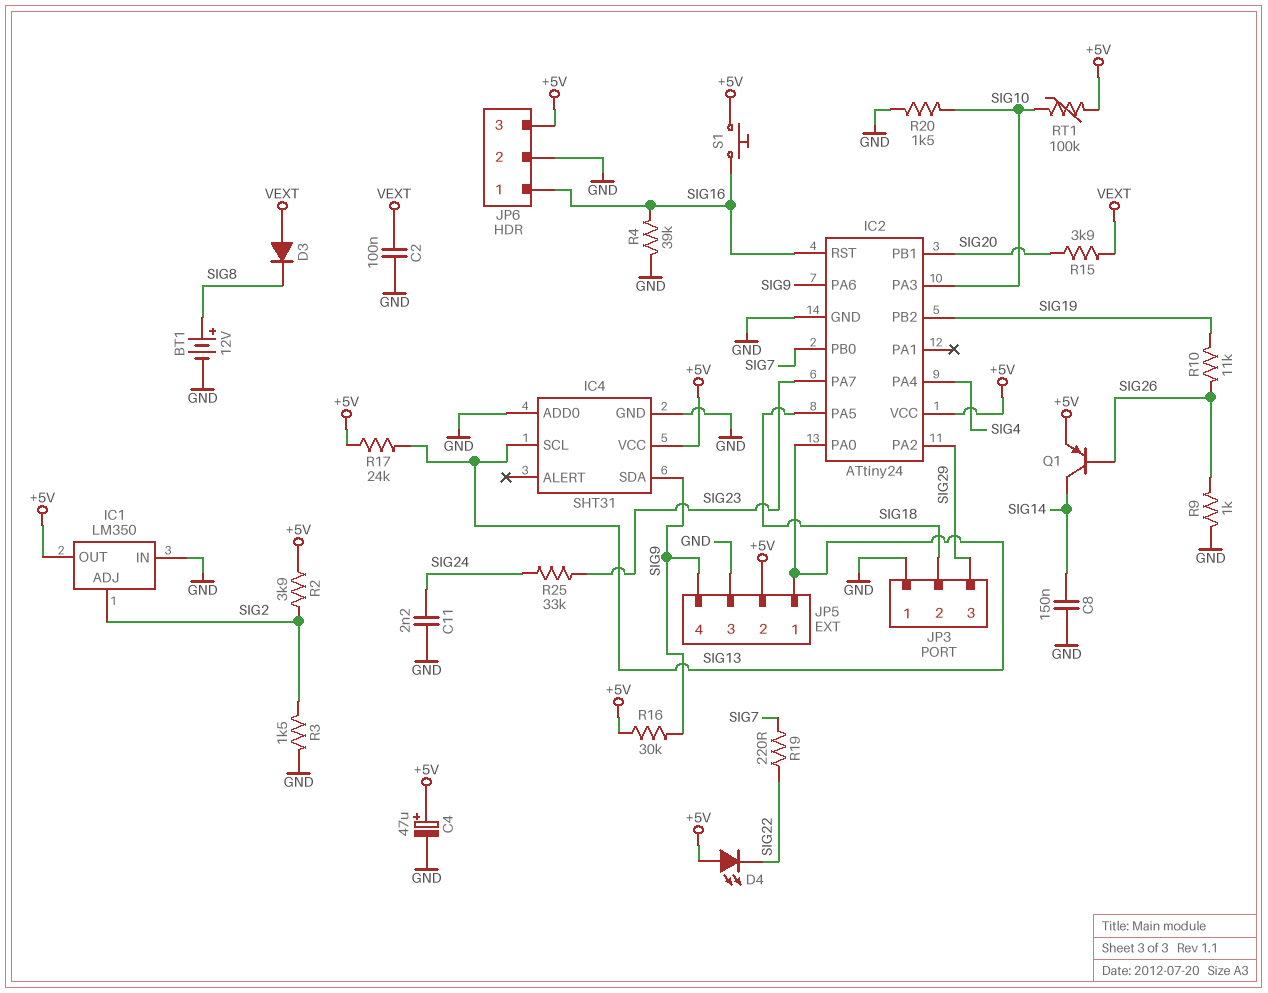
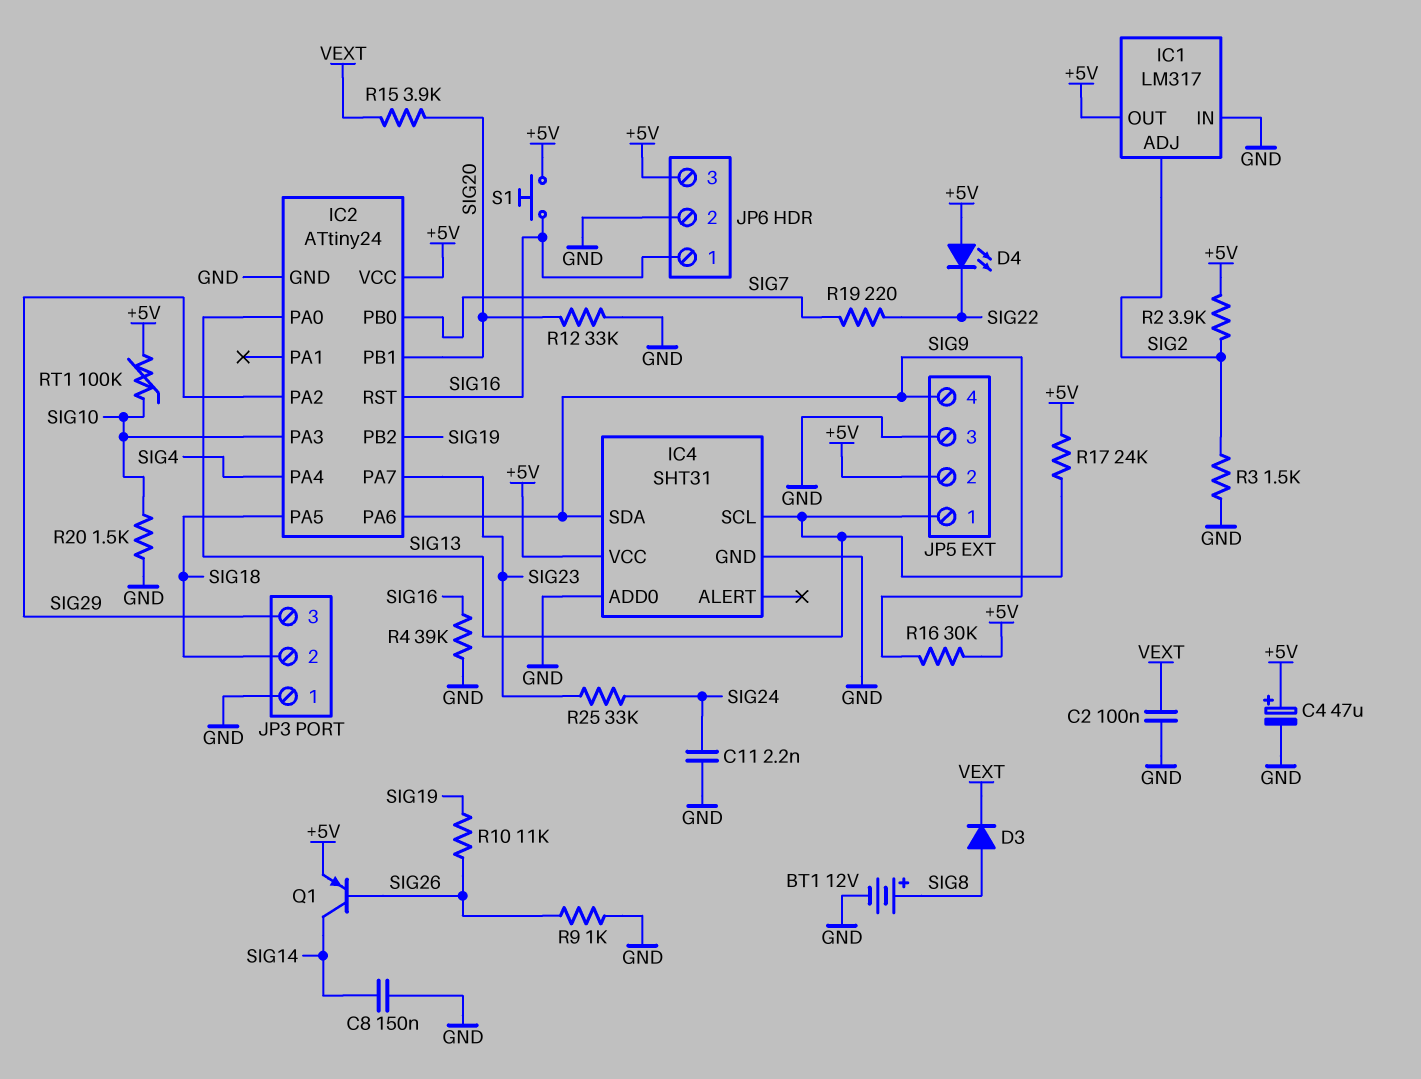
D3: diode (A VEXT, K SIG8) -> diode (A SIG8, K VEXT)
IC1: LM350 -> LM317
R12: none -> 33k (GND, SIG20)

